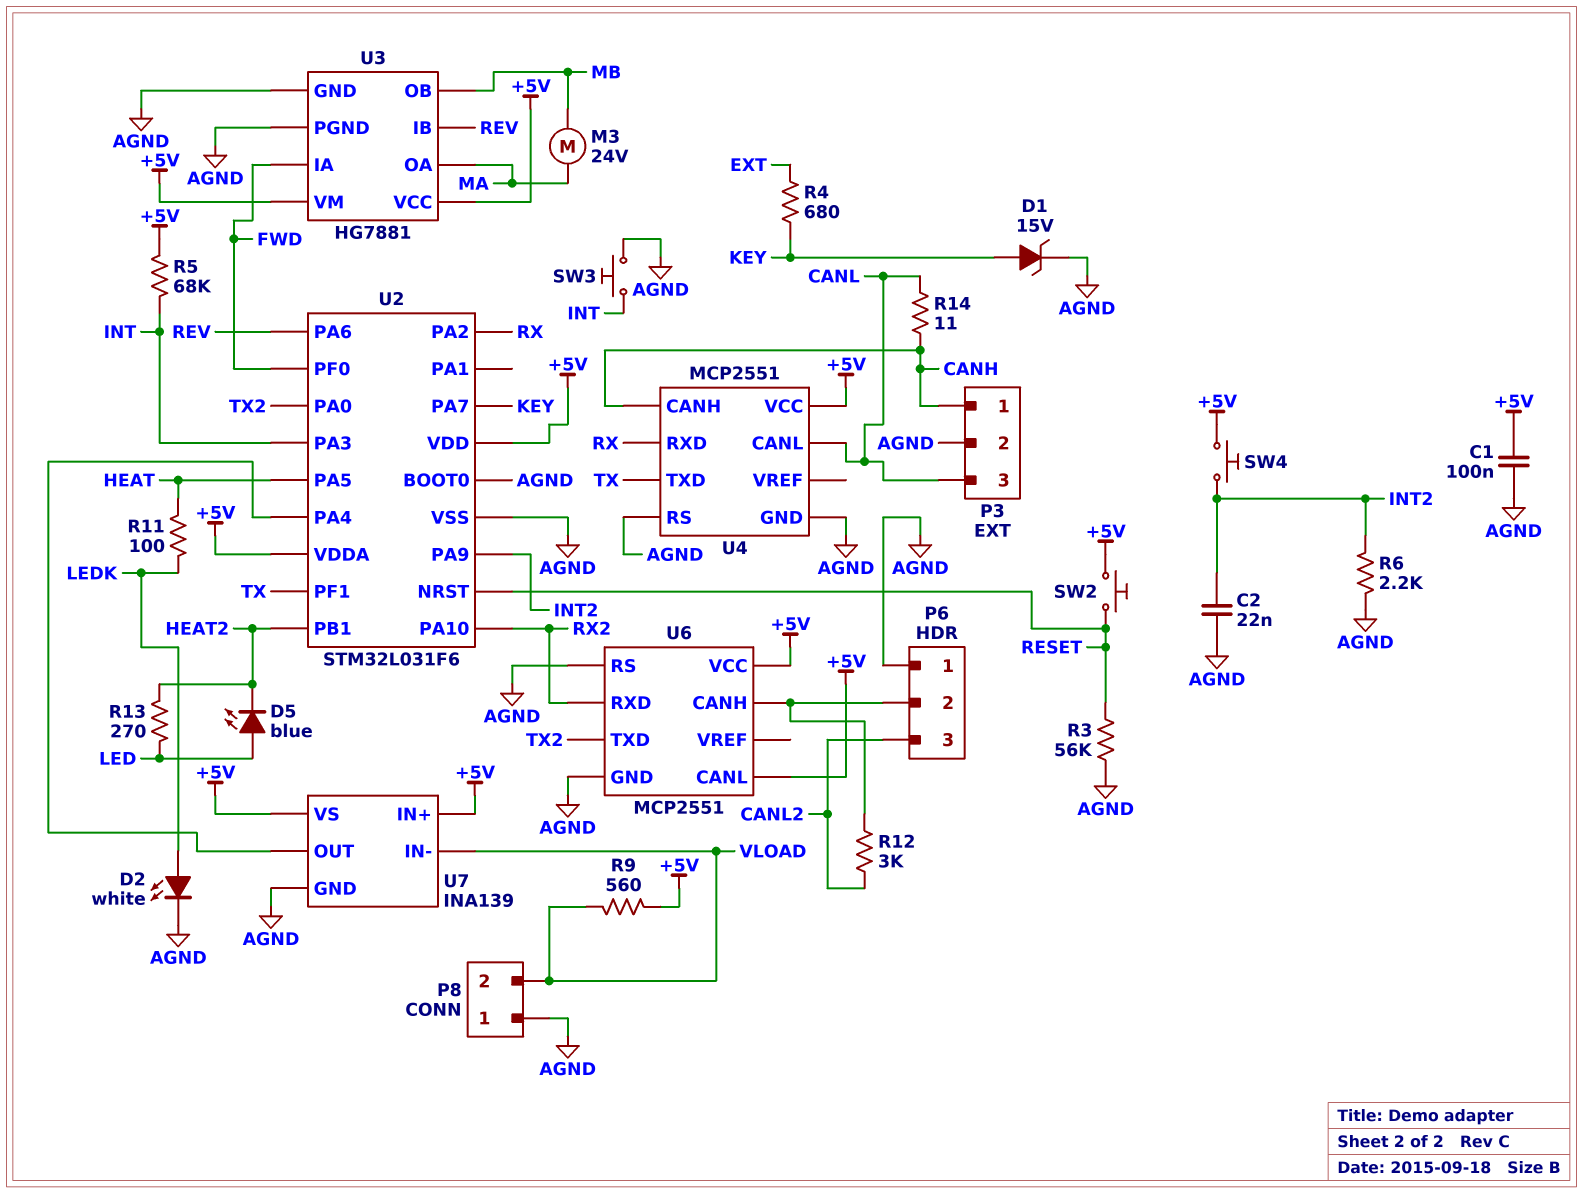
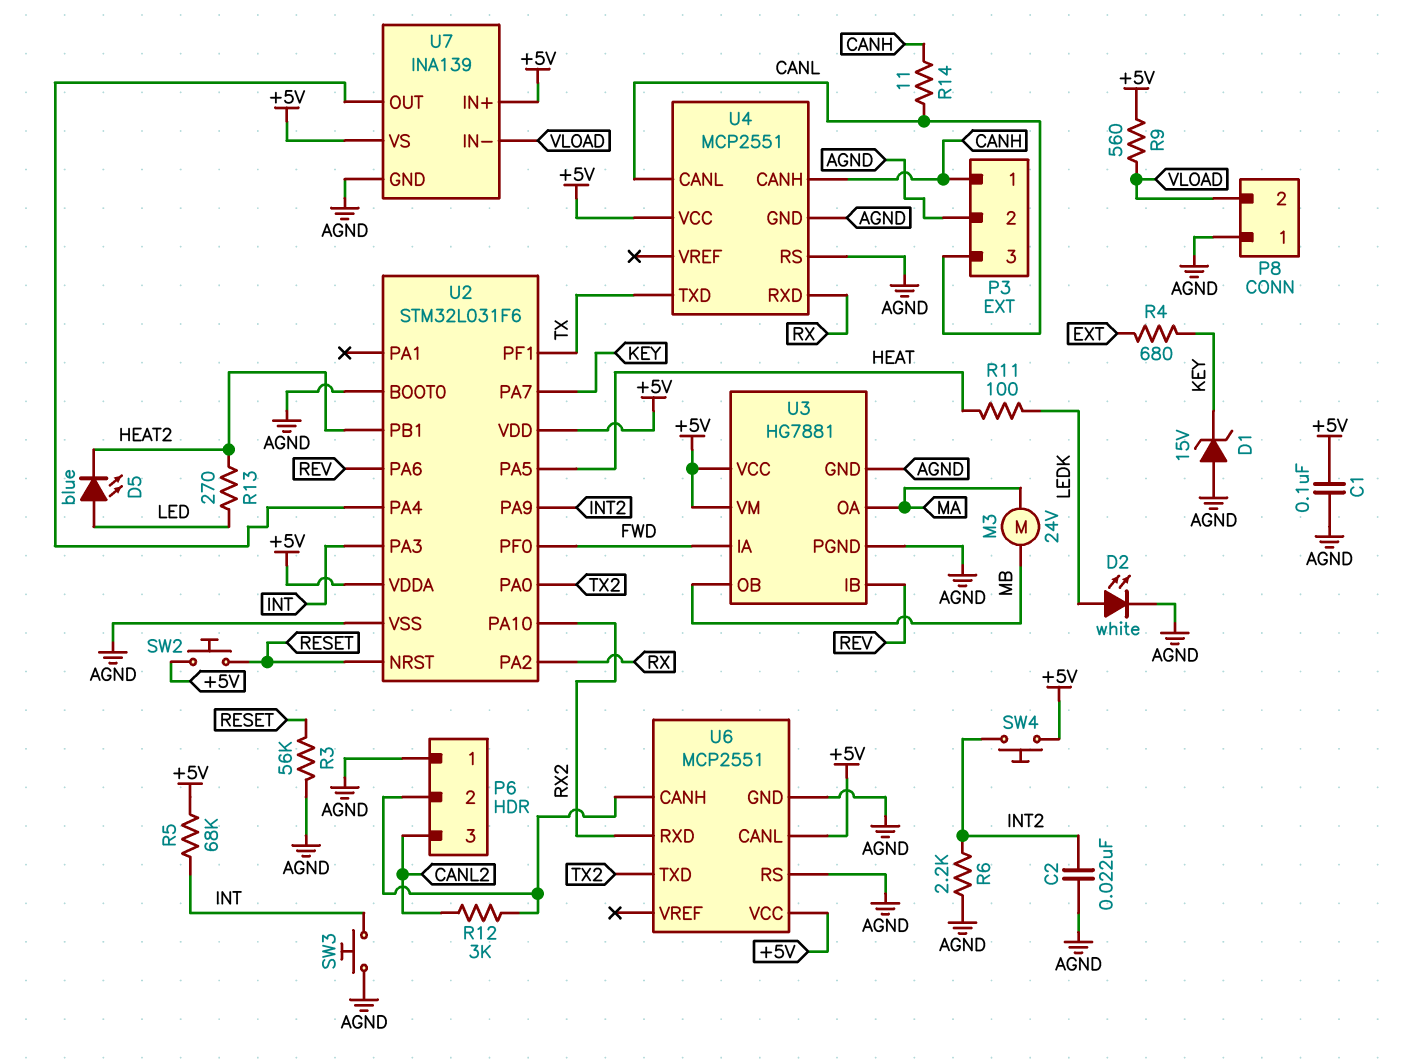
D1: zener 15V (A KEY, K AGND) -> zener 15V (A AGND, K KEY)

